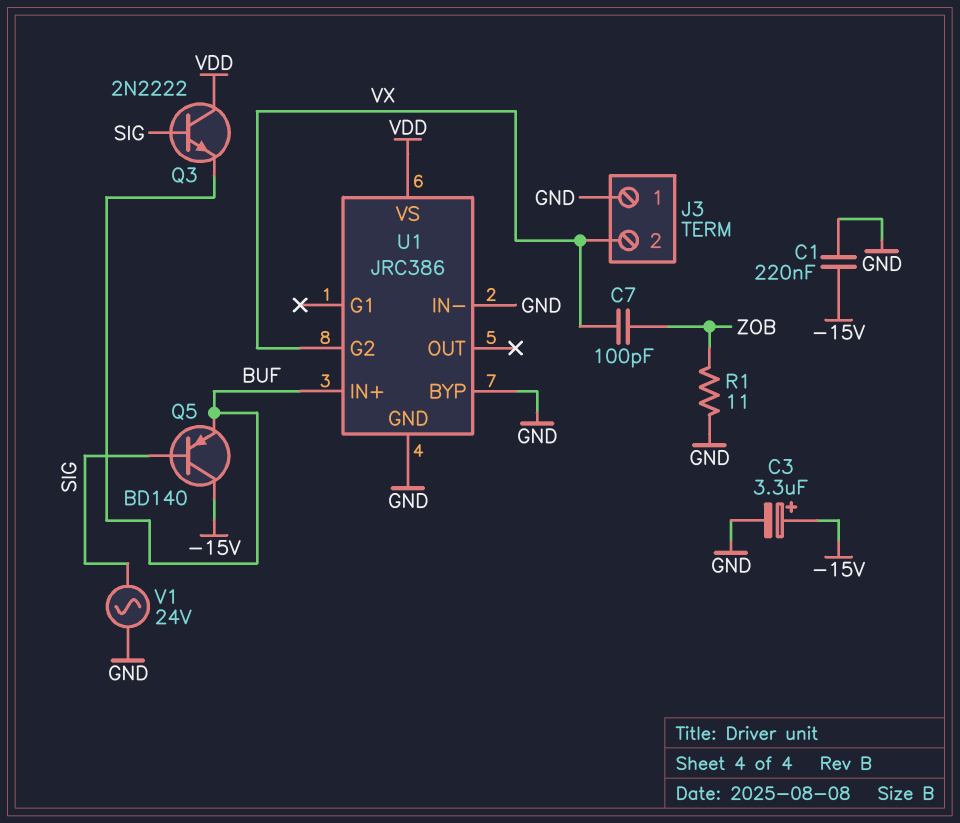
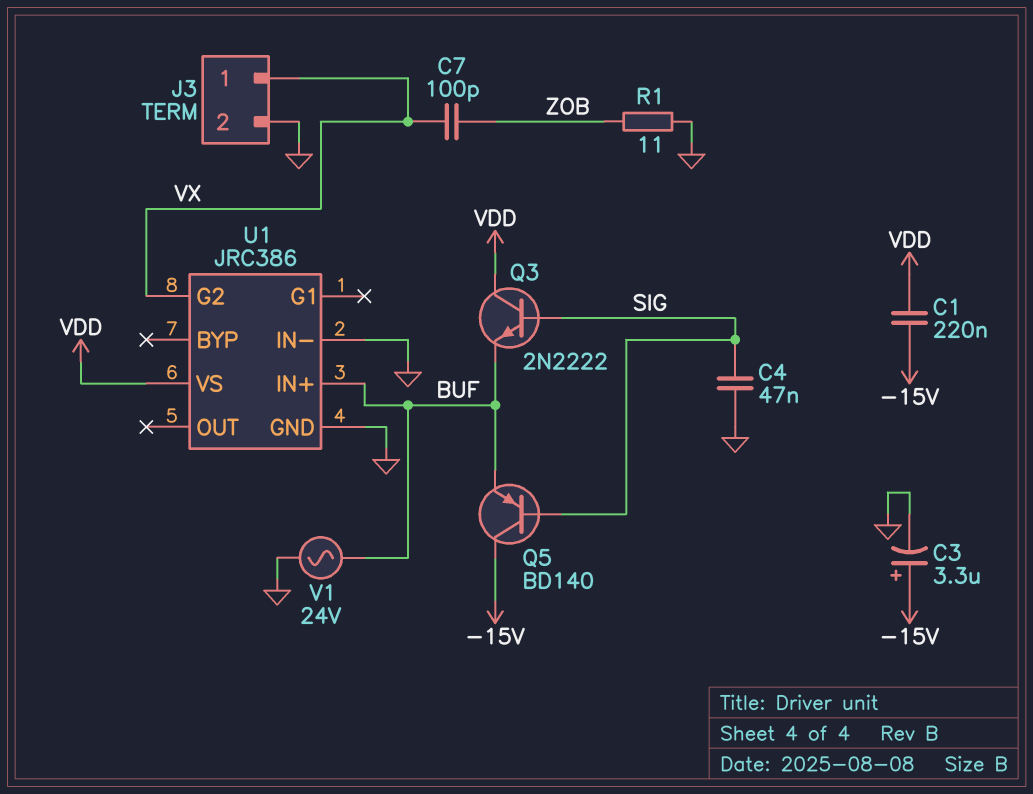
C1: 220nF (-15V, GND) -> 220nF (-15V, VDD)
C4: none -> 47nF (GND, SIG)
J3 pin 1: GND -> VX
J3 pin 2: VX -> GND
U1 pin BYP: GND -> none
V1: AC 24V (GND, SIG) -> AC 24V (BUF, GND)

